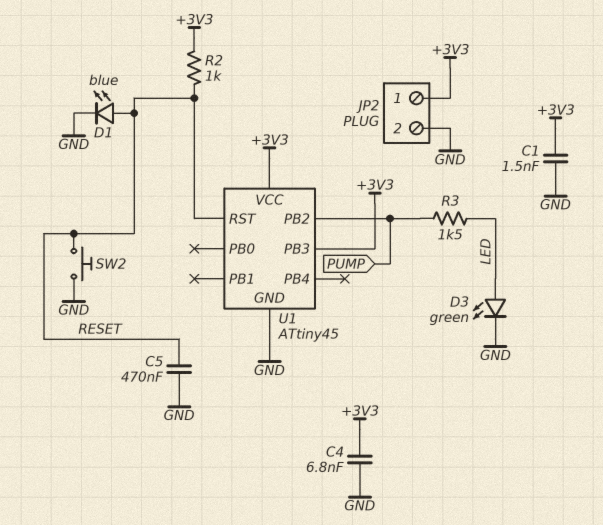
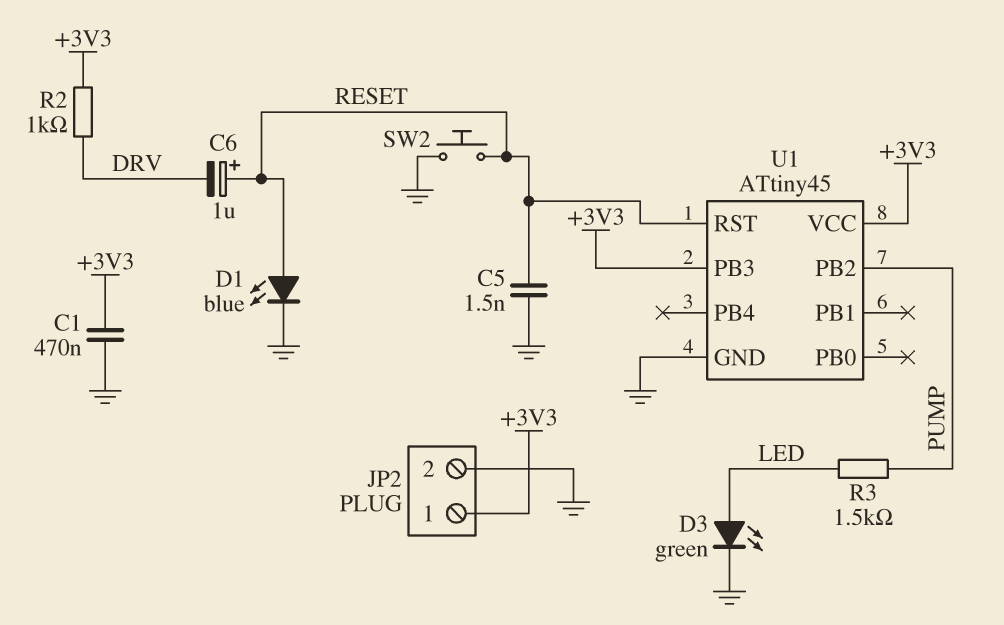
C1: 1.5nF (+3V3, GND) -> 470nF (+3V3, GND)
C4: 6.8nF (+3V3, GND) -> none
C5: 470nF (GND, RESET) -> 1.5nF (GND, RESET)
C6: none -> 1uF (plus RESET, minus DRV)
R2: 1k (+3V3, RESET) -> 1k (+3V3, DRV)

